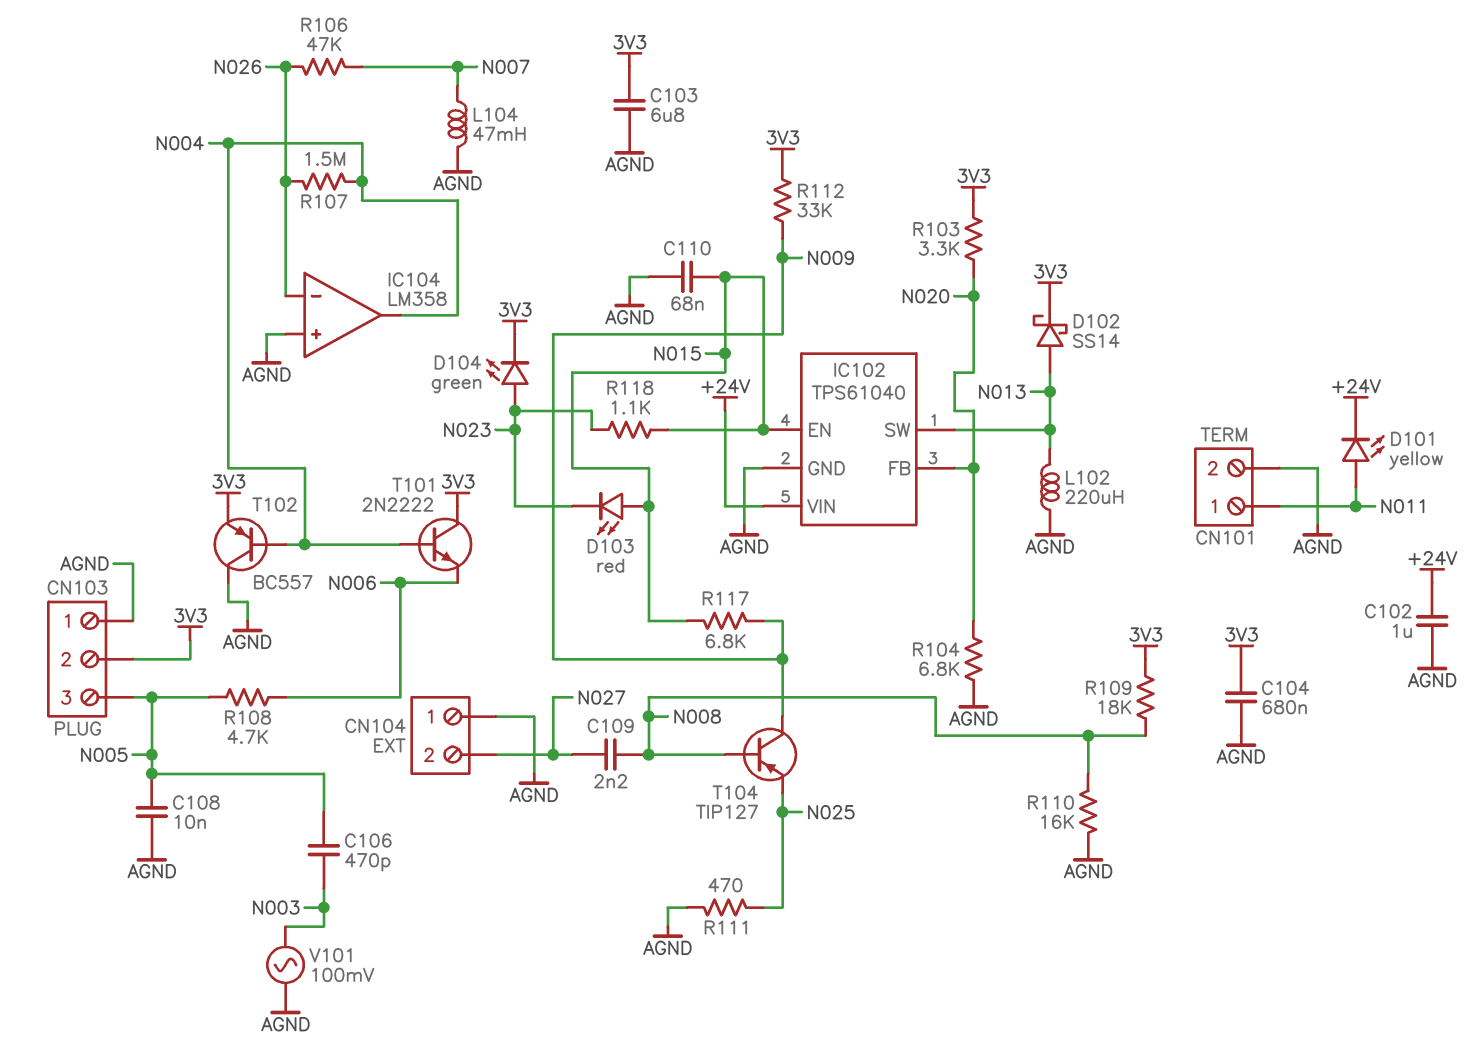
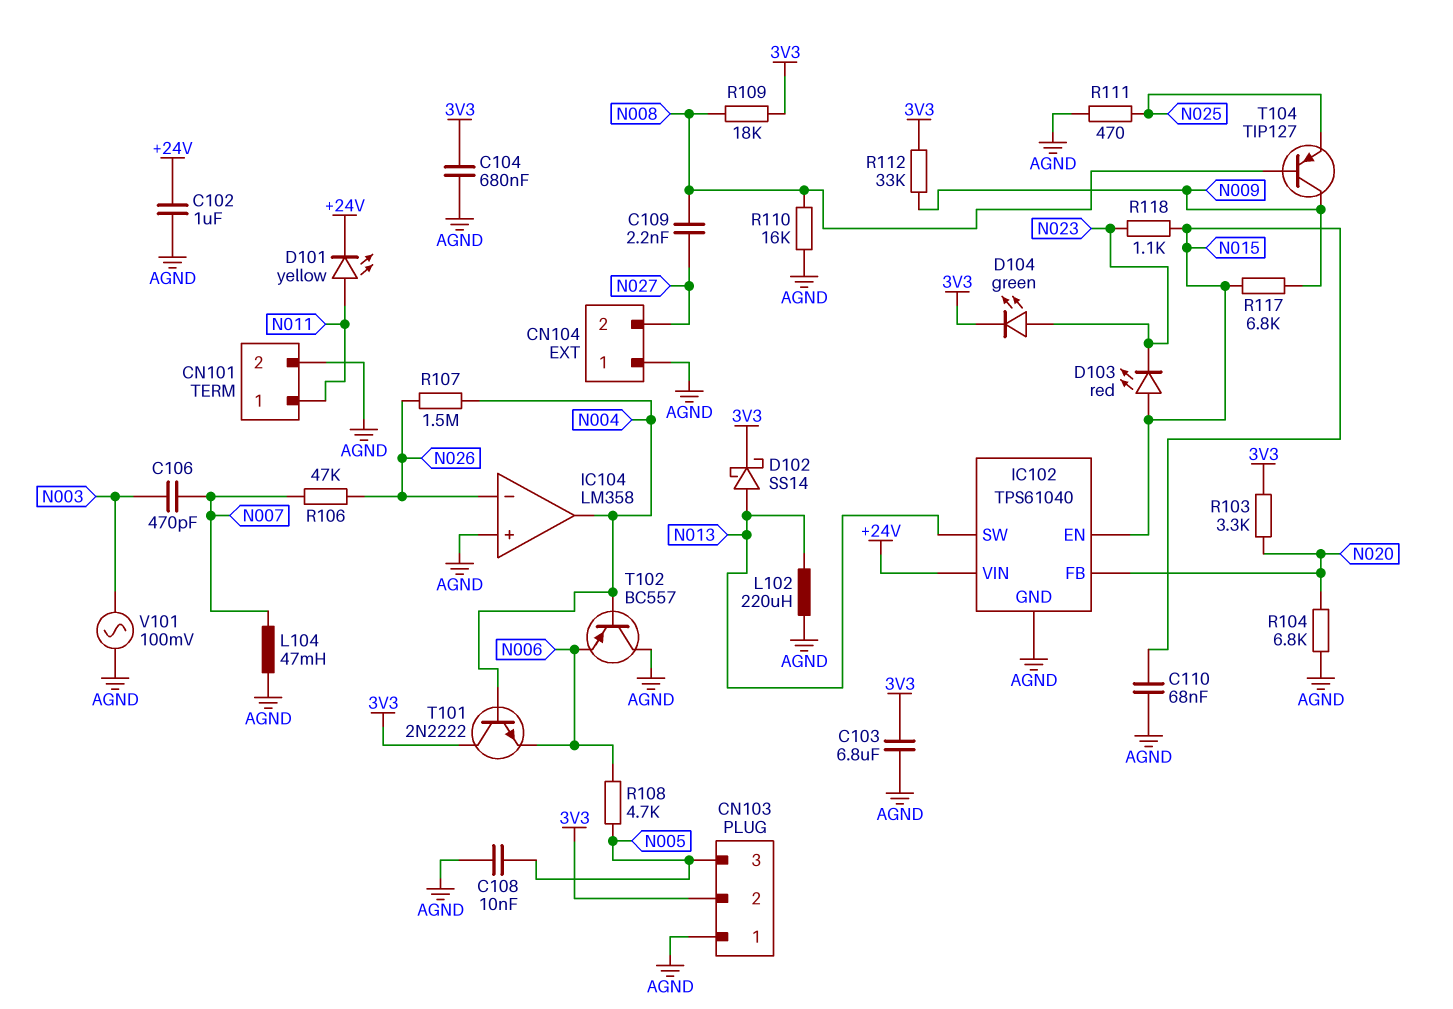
C106: 470pF (N003, N005) -> 470pF (N003, N007)
T102: PNP BC557 (B N004, C AGND, E 3V3) -> PNP BC557 (B N004, C AGND, E N006)

